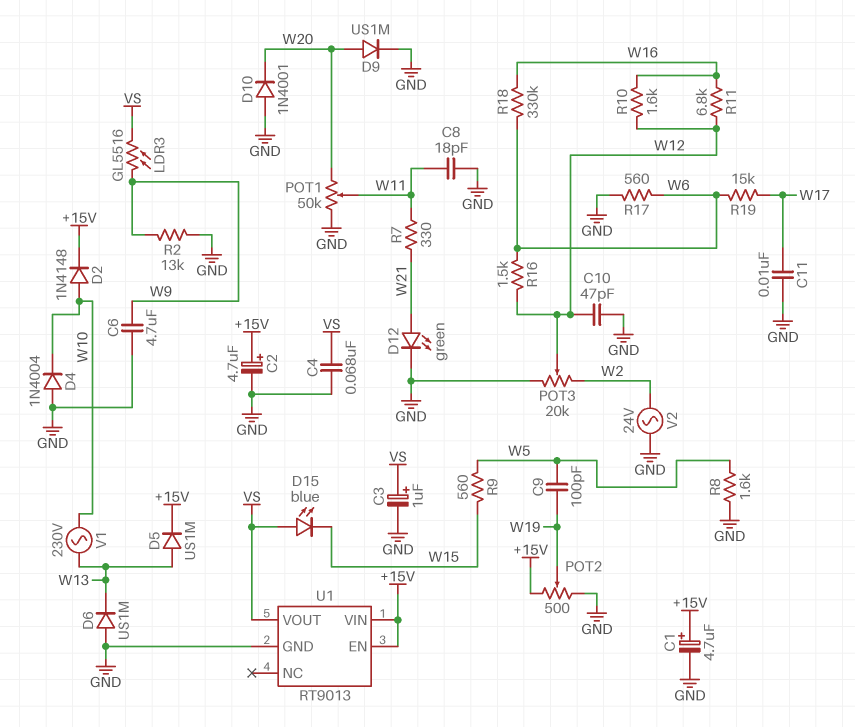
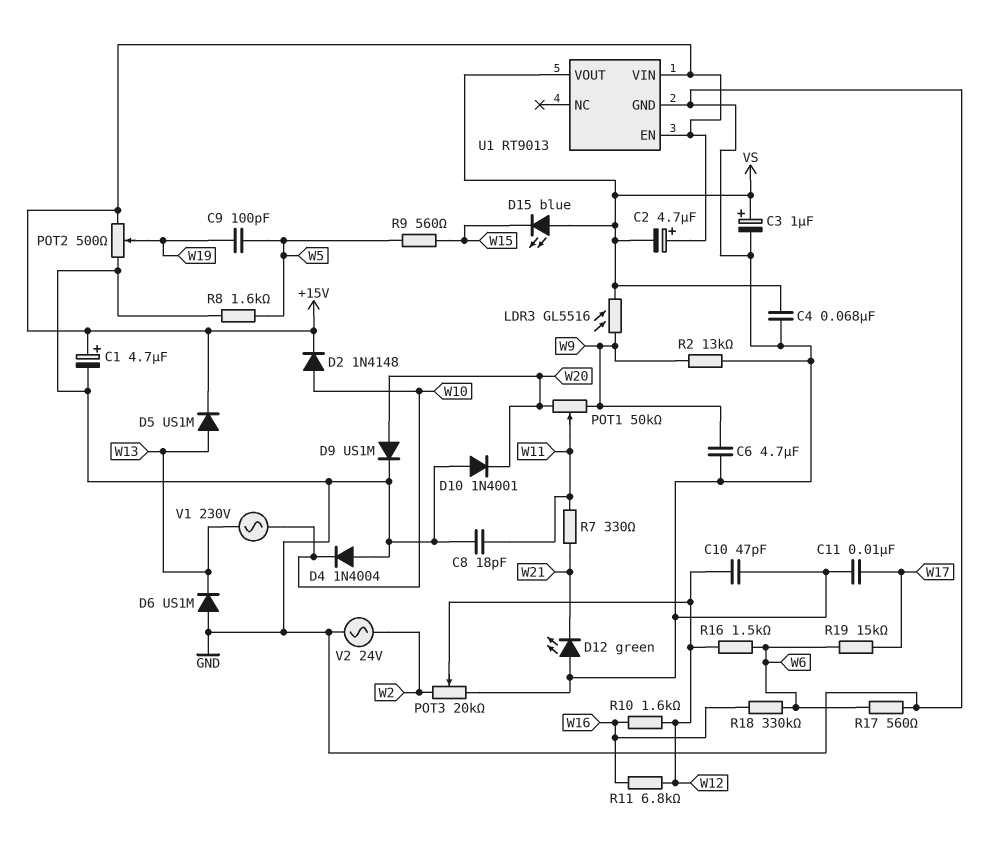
C2: 4.7uF (plus +15V, minus GND) -> 4.7uF (plus +15V, minus VS)
D12: LED green (A W21, K GND) -> LED green (A GND, K W21)
POT1: 50k (GND, W20, wiper W11) -> 50k (W9, W20, wiper W11)

